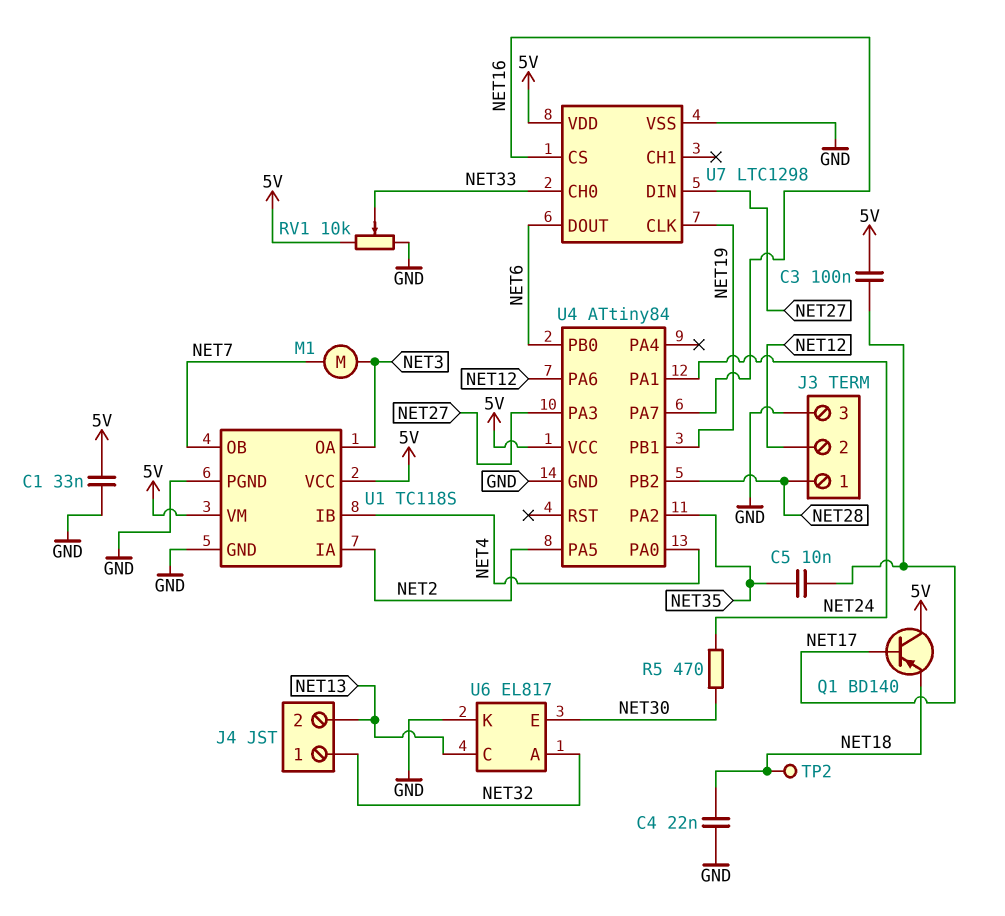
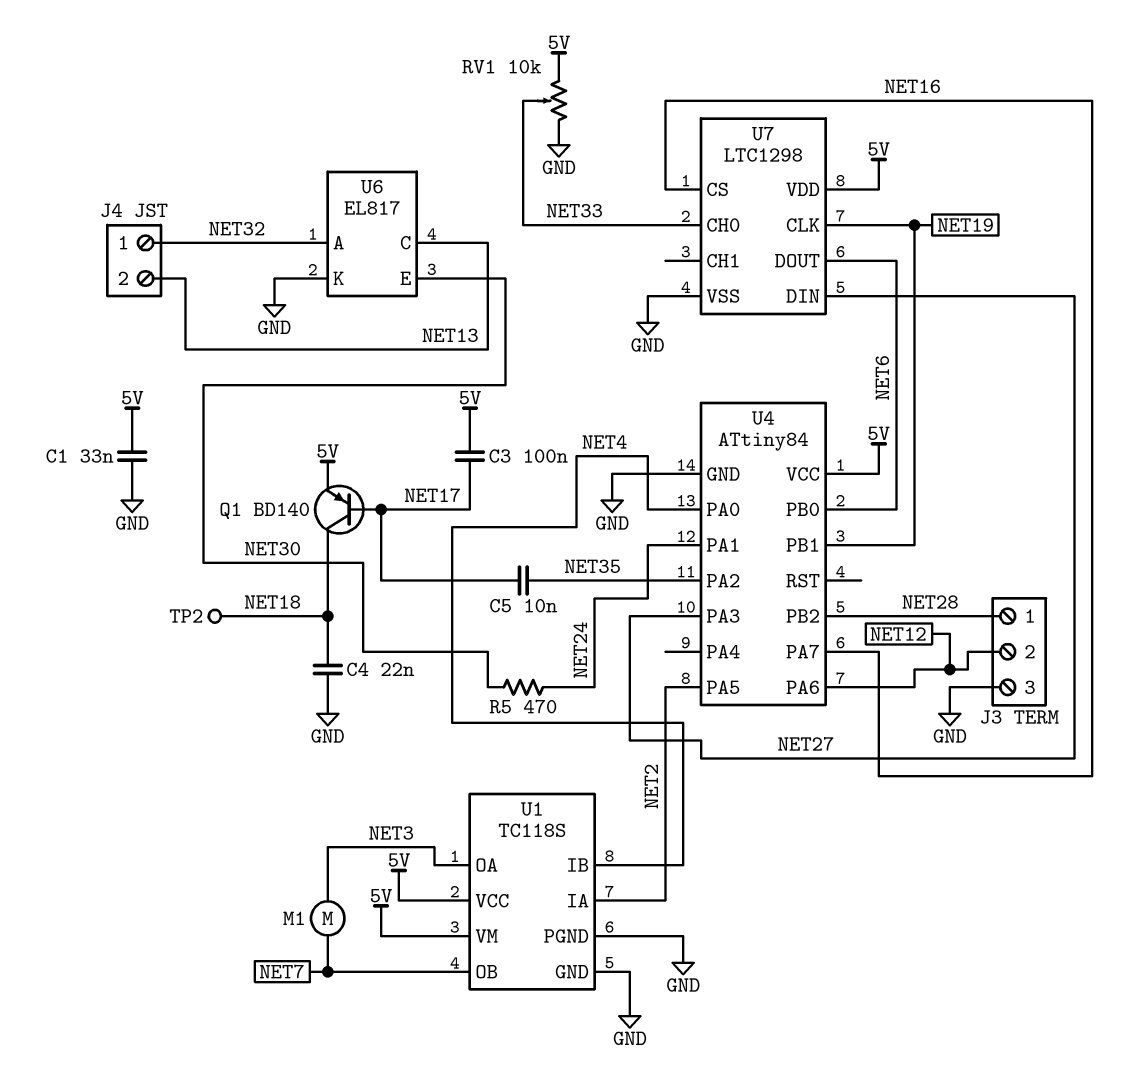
Q1: PNP BD140 (B NET17, C 5V, E NET18) -> PNP BD140 (B NET17, C NET18, E 5V)

